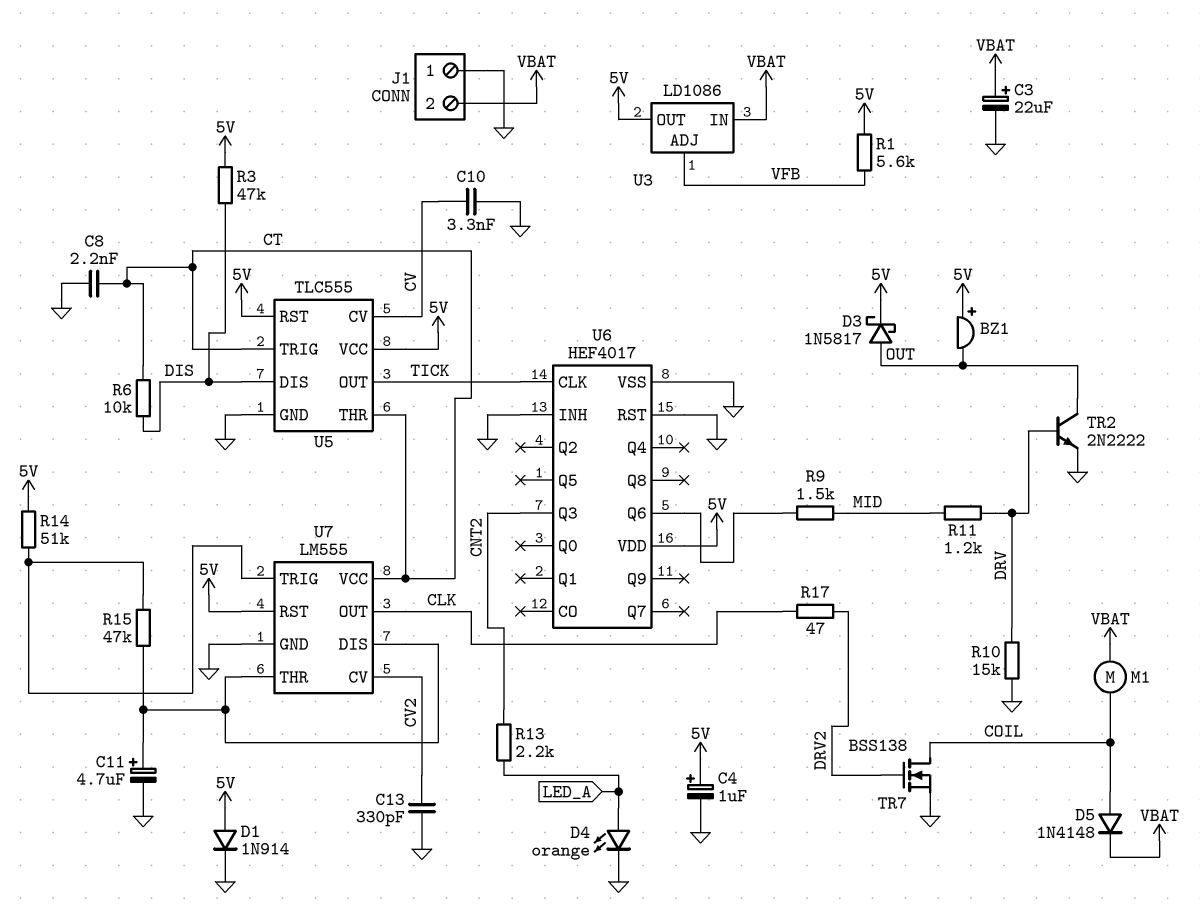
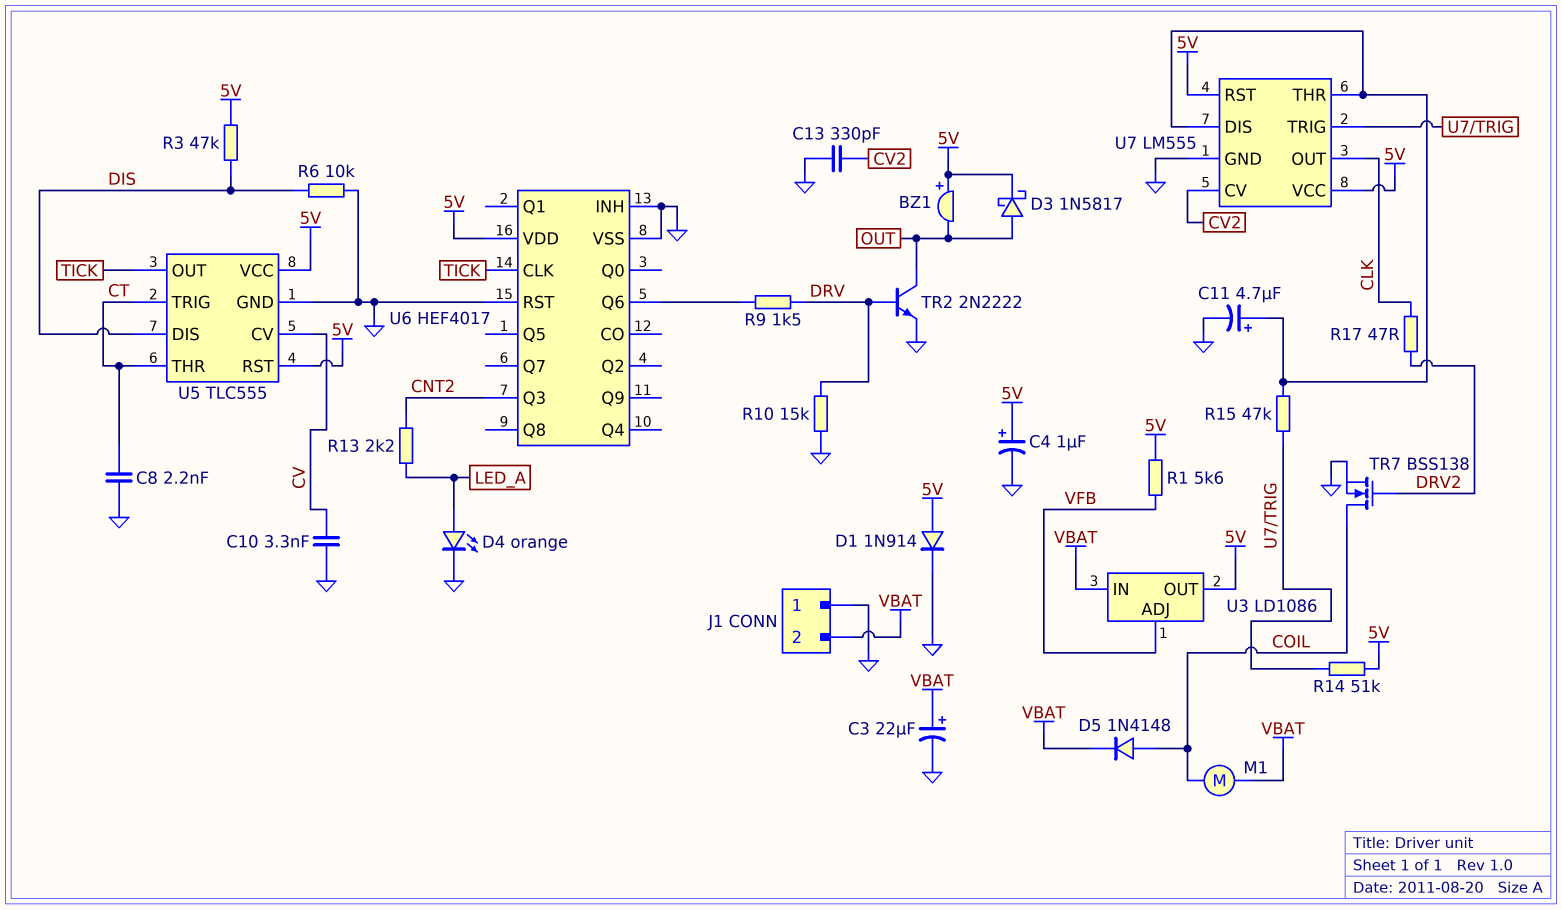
R6: 10k (CT, DIS) -> 10k (DIS, GND)
R9: 1.5k (MID, U6/Q6) -> 1.5k (DRV, U6/Q6)
R11: 1.2k (DRV, MID) -> none
U7 pin VCC: CT -> 5V

